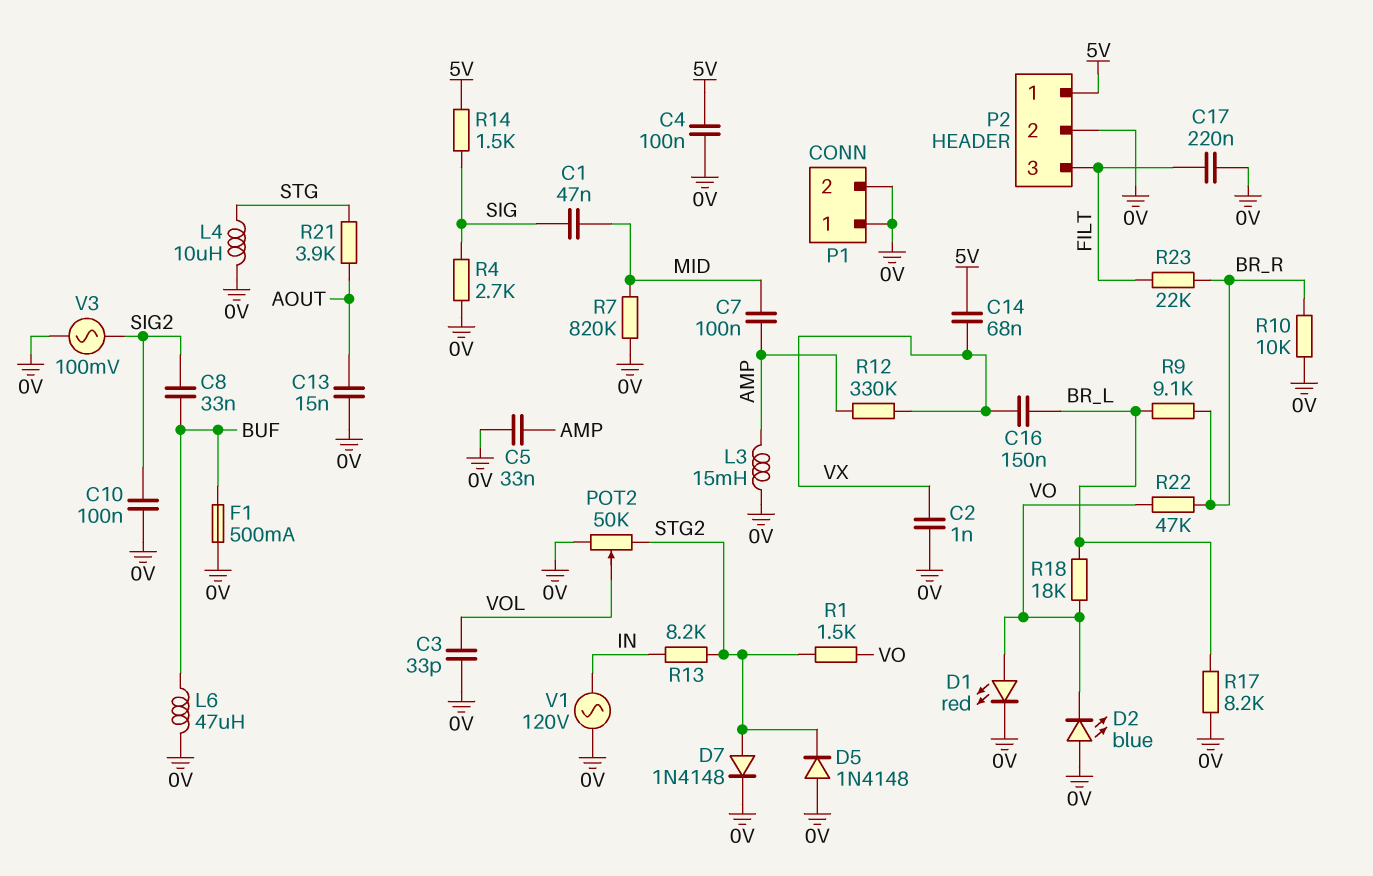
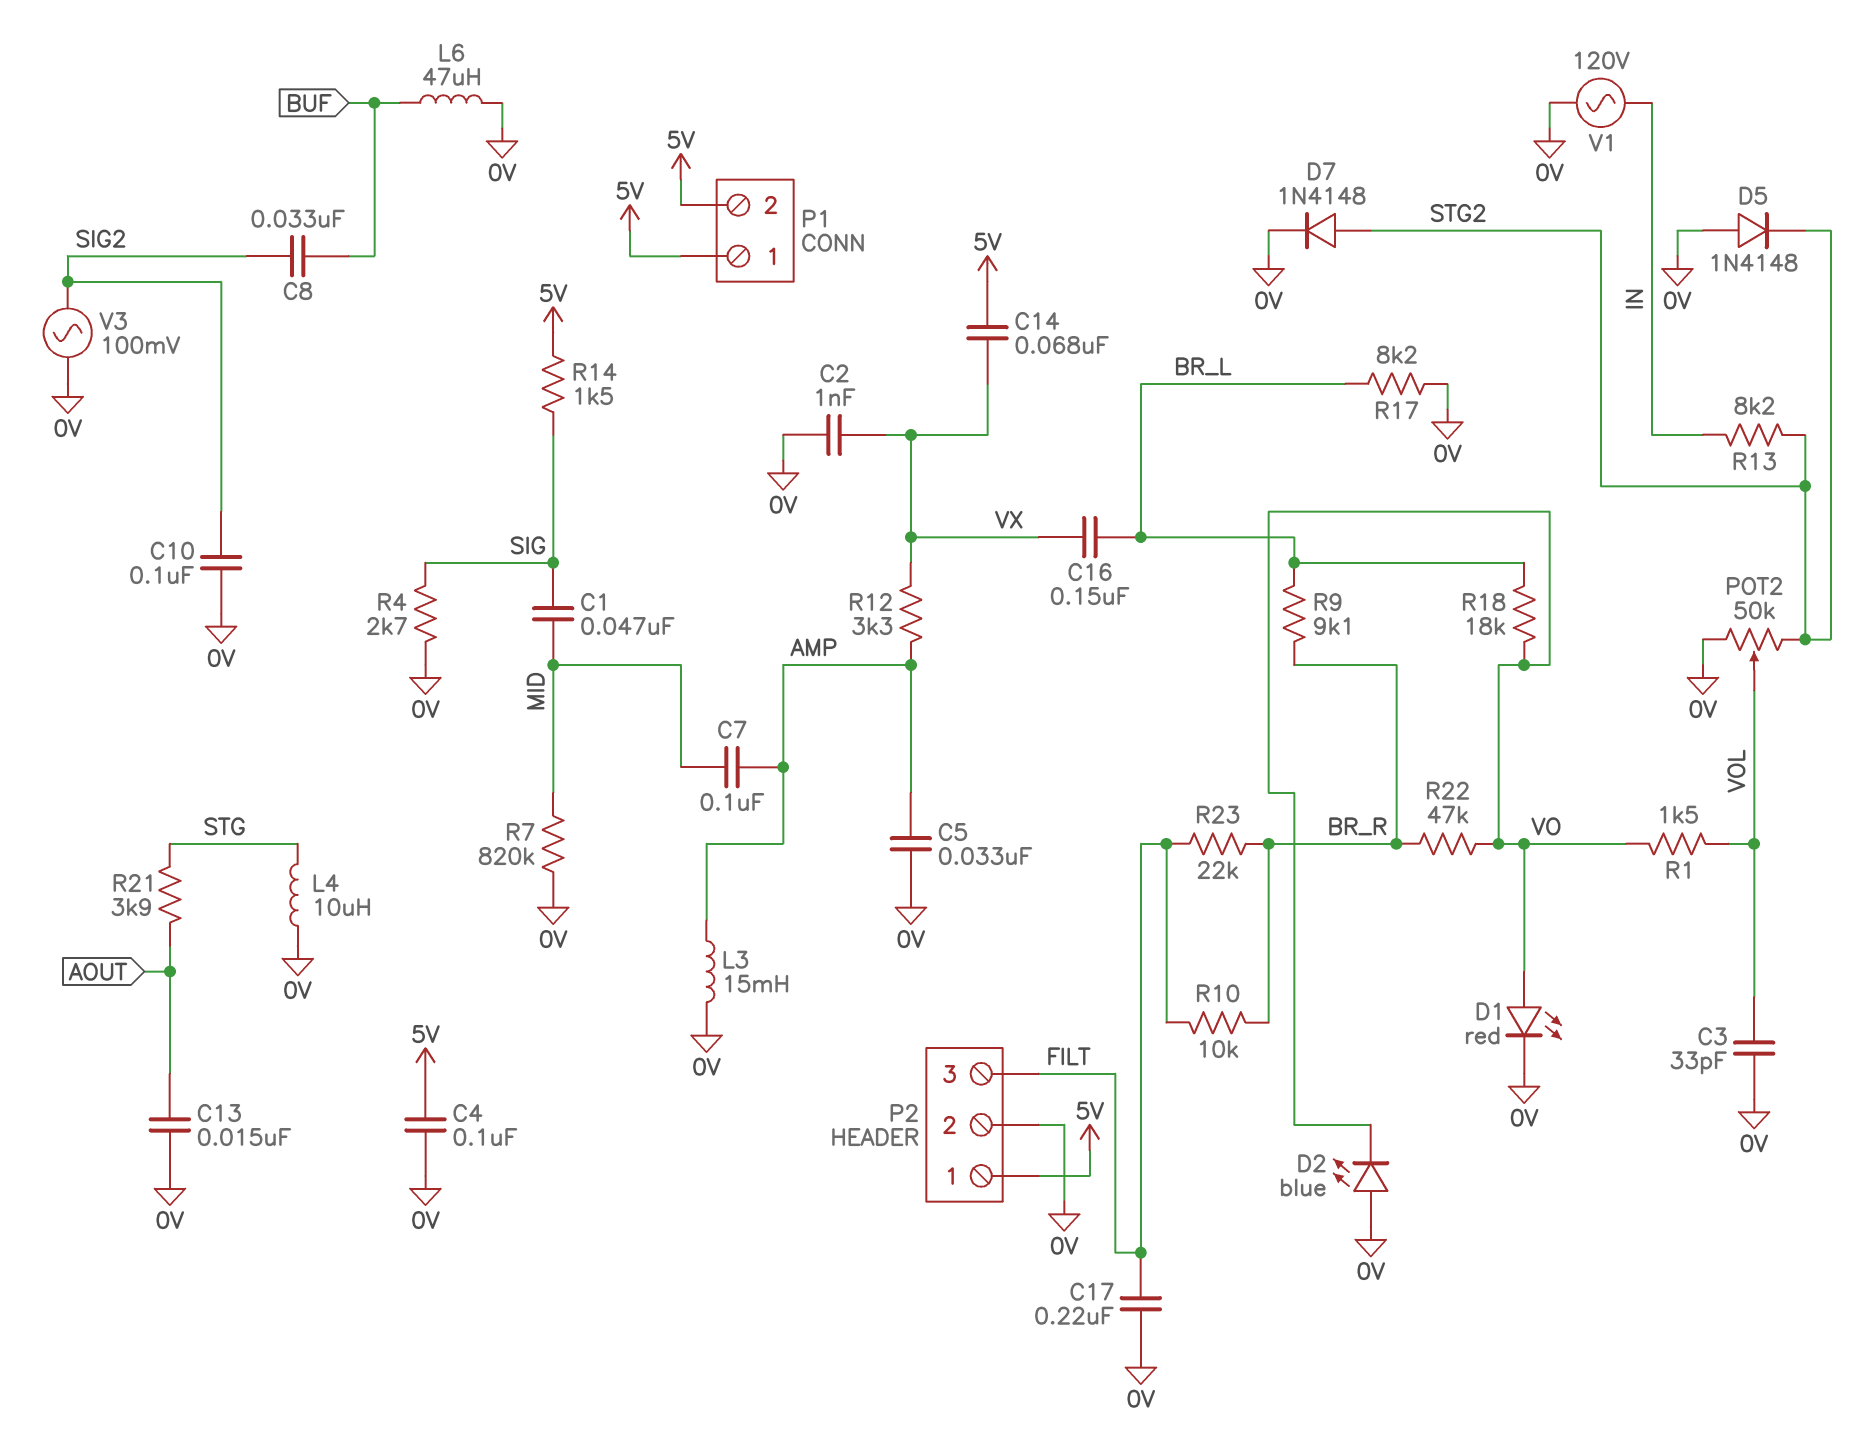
F1: 500mA (0V, BUF) -> none
P1 pin 1: 0V -> 5V
P1 pin 2: 0V -> 5V
R1: 1.5k (STG2, VO) -> 1.5k (VO, VOL)
R10: 10k (0V, BR_R) -> 10k (BR_R, FILT)
R12: 330k (AMP, VX) -> 3.3k (AMP, VX)

